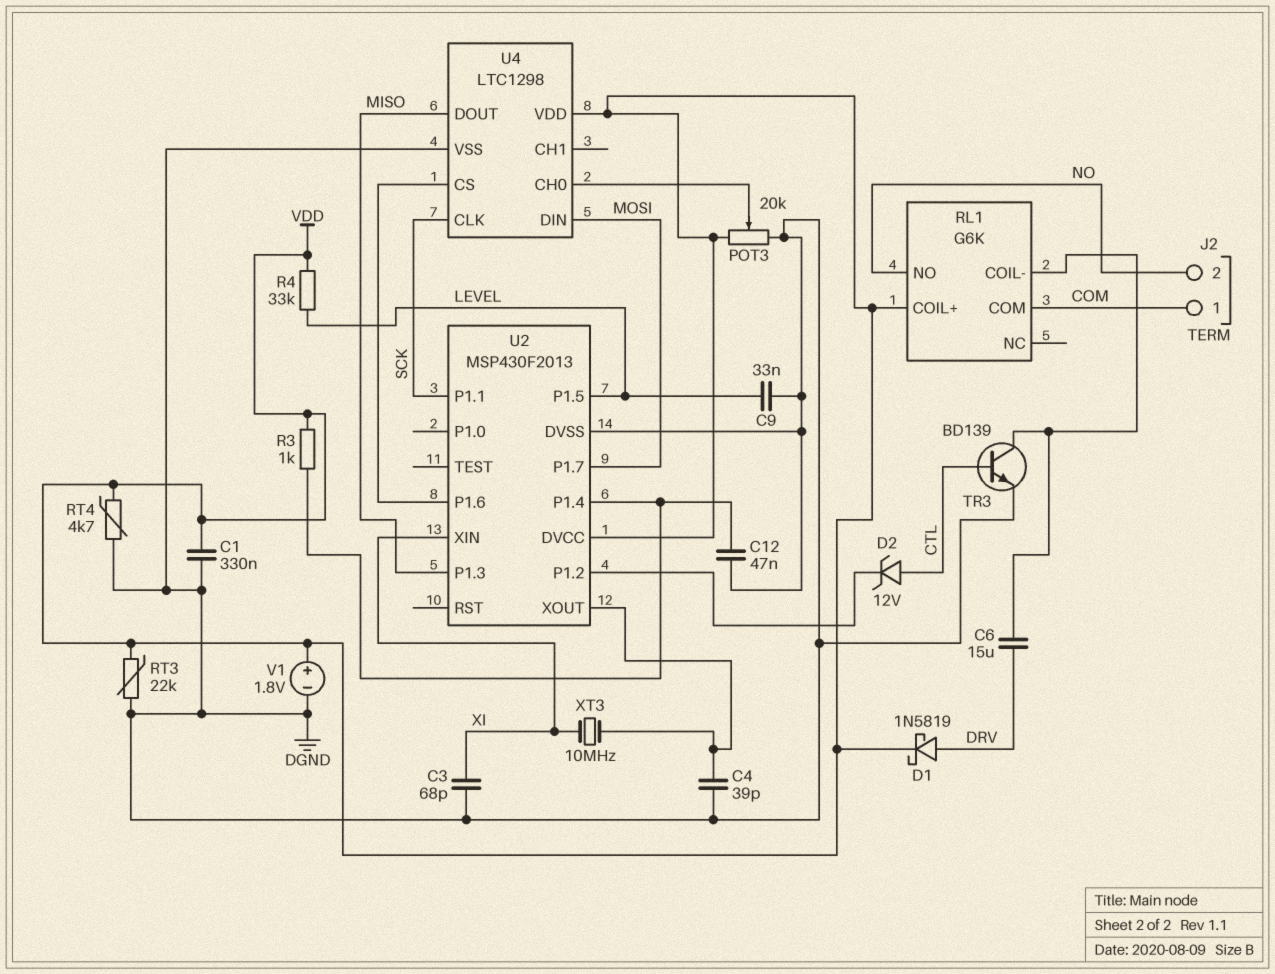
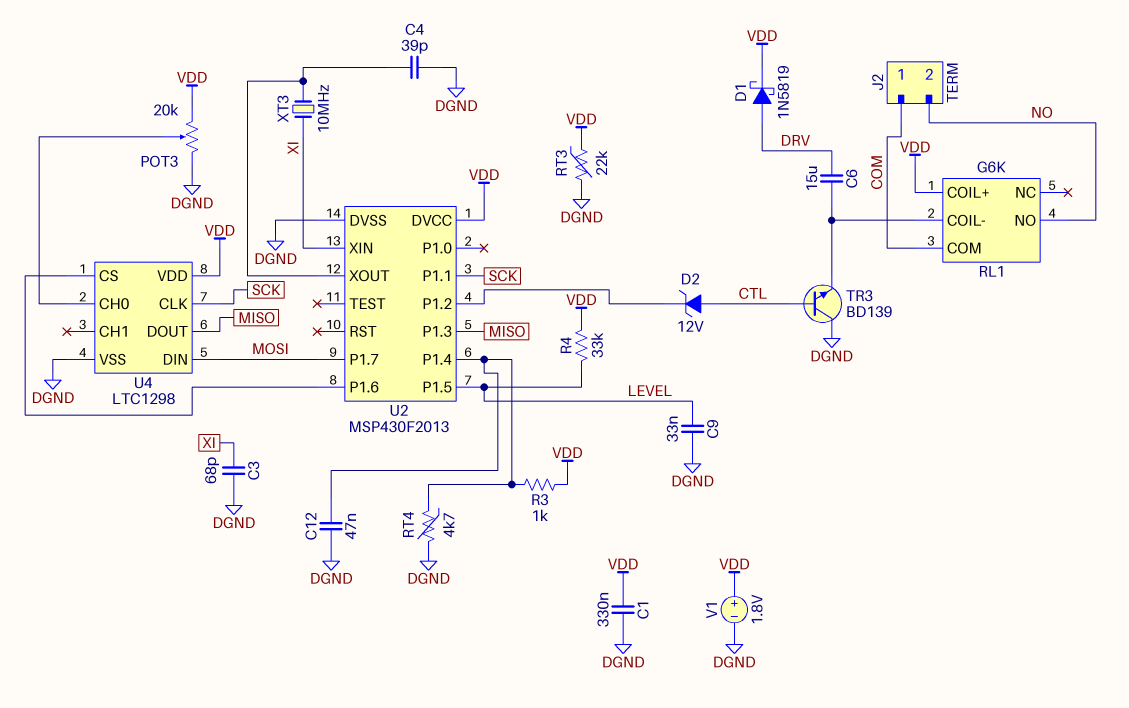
RT4: 4.7k (DGND, VDD) -> 4.7k (DGND, U2/P1.4)
TR3: NPN BD139 (B CTL, C RL1/COIL-, E DGND) -> NPN BD139 (B CTL, C DGND, E RL1/COIL-)

